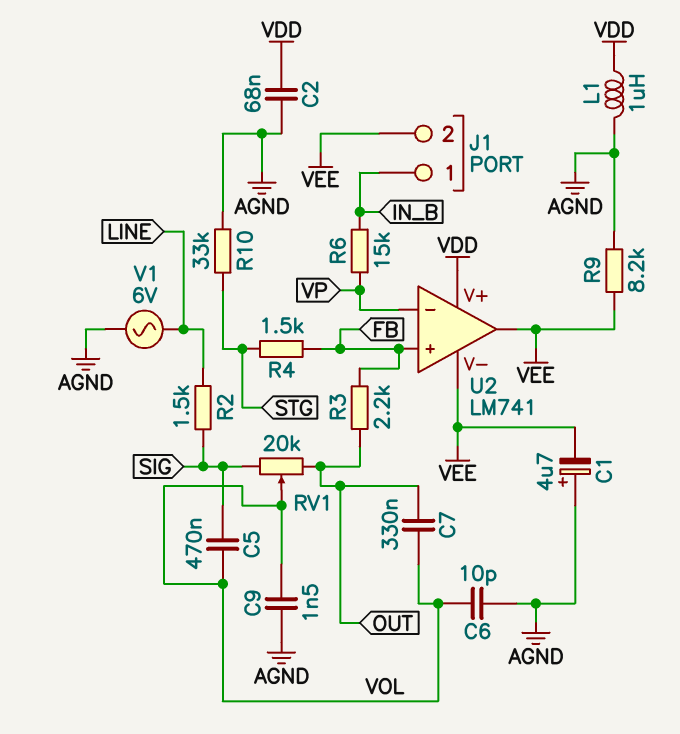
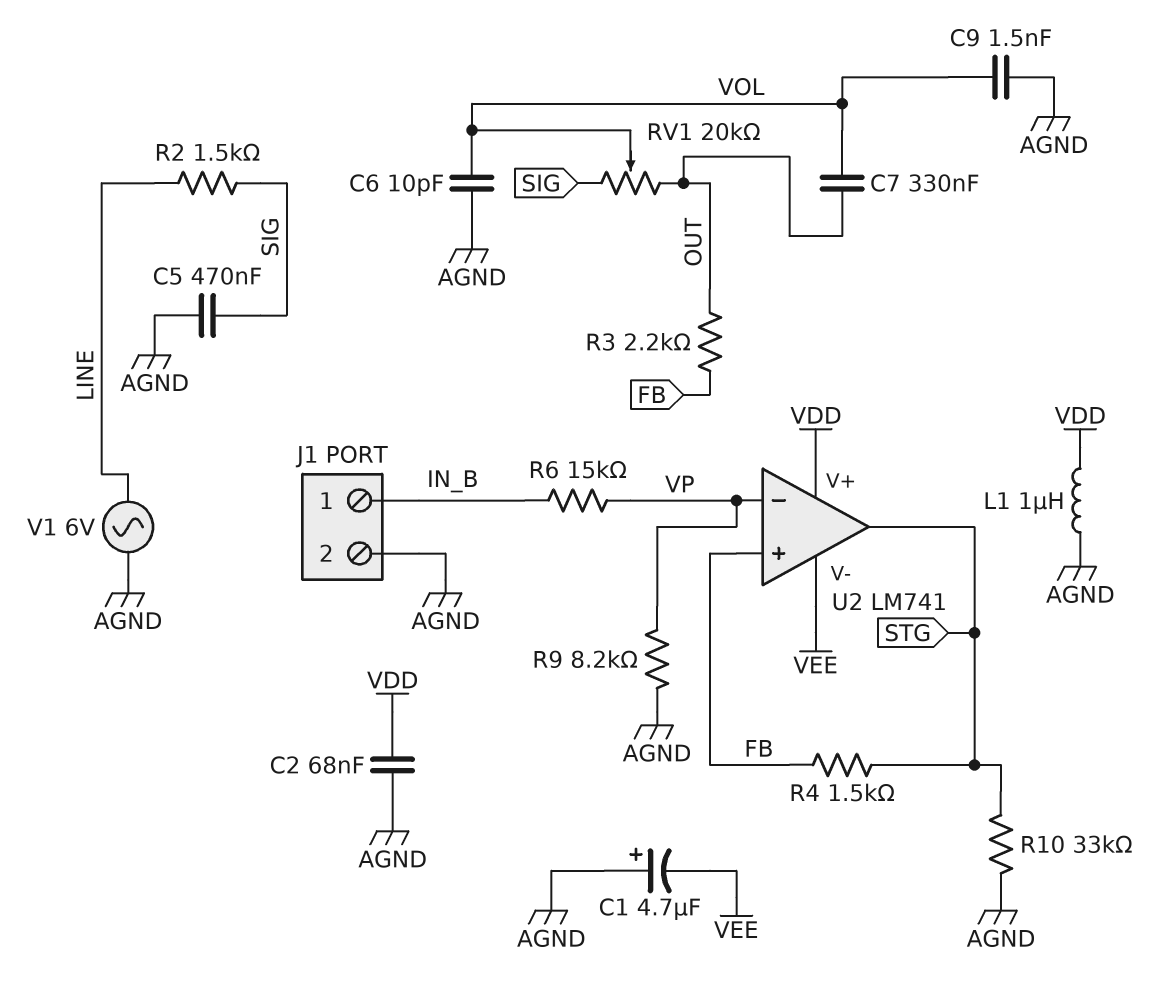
C5: 470nF (SIG, VOL) -> 470nF (AGND, SIG)
J1 pin 2: VEE -> AGND
R9: 8.2k (AGND, VEE) -> 8.2k (AGND, VP)
U2 pin out: VEE -> STG

